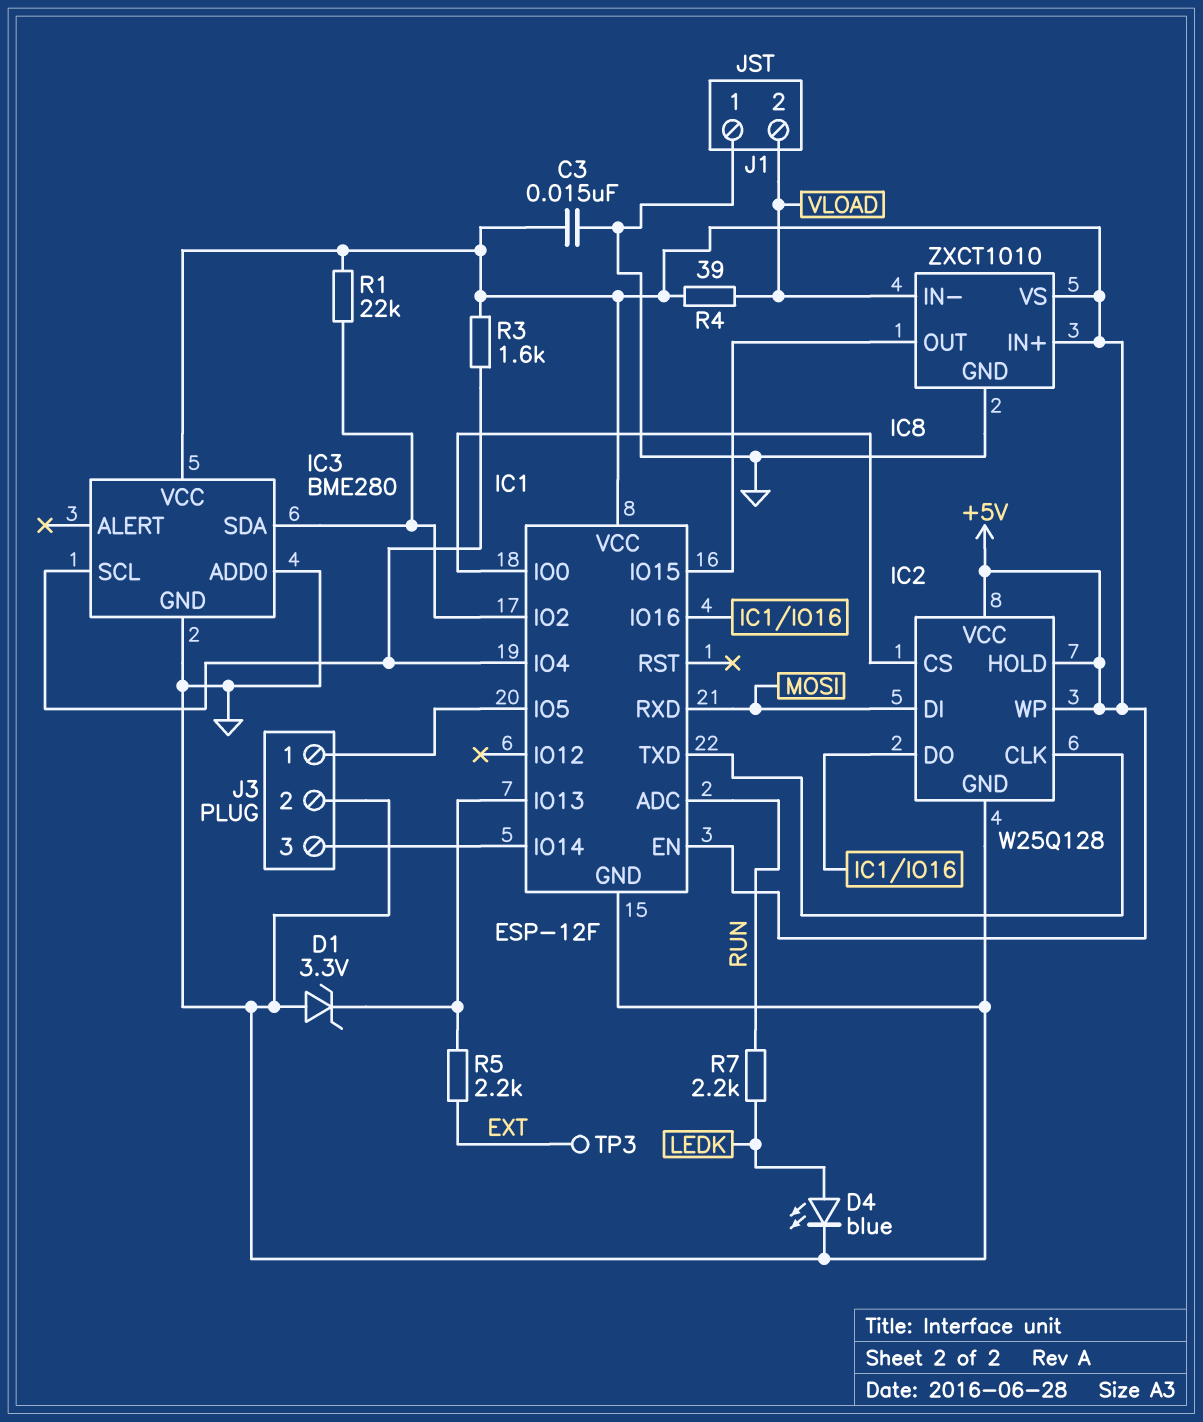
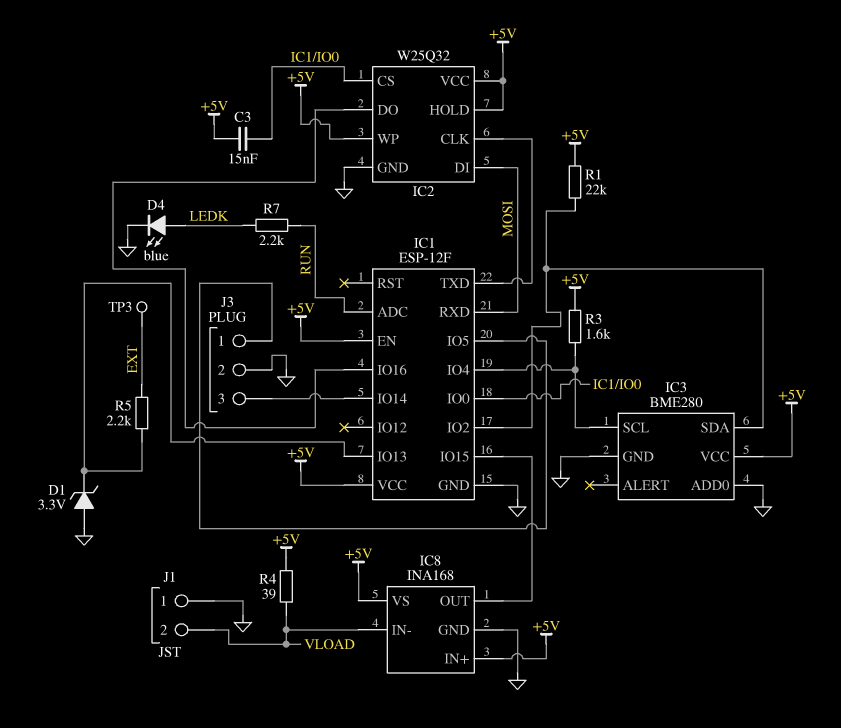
C3: 15nF (+5V, GND) -> 15nF (+5V, IC1/IO0)
IC2: W25Q128 -> W25Q32
IC8: ZXCT1010 -> INA168

